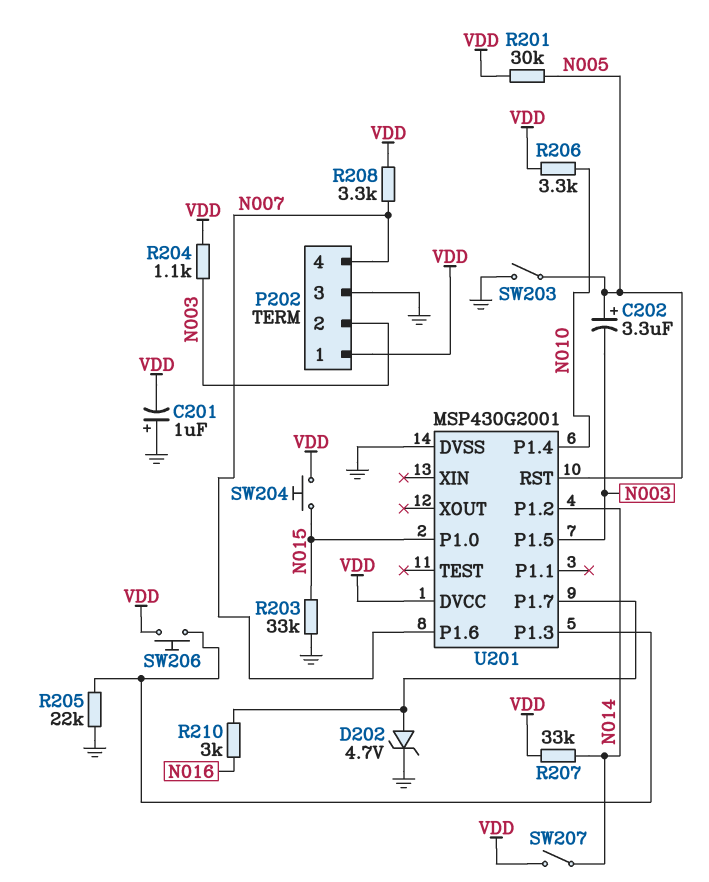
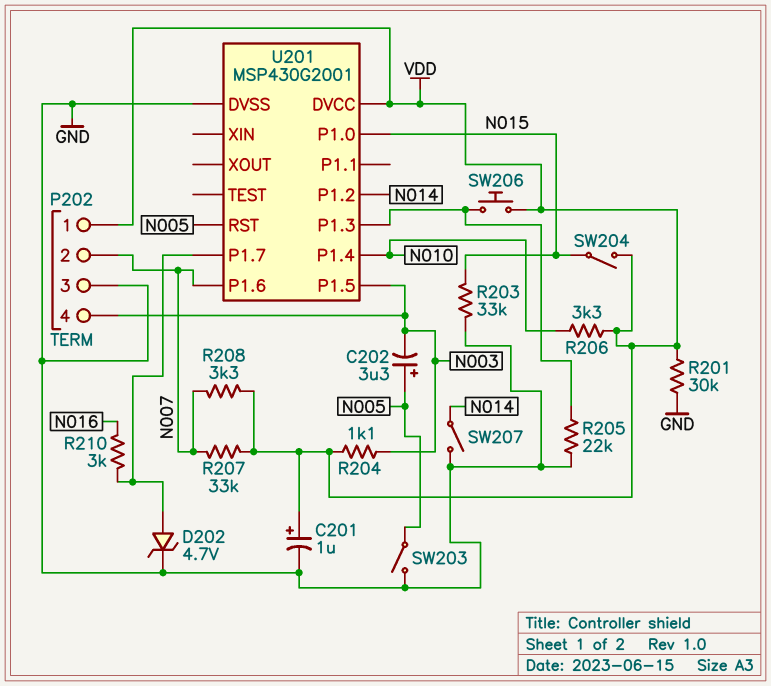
C201: 1uF (plus GND, minus VDD) -> 1uF (plus VDD, minus GND)
P202 pin 2: N003 -> N007
P202 pin 4: N007 -> N003
R201: 30k (N005, VDD) -> 30k (GND, VDD)
R207: 33k (N014, VDD) -> 33k (N007, VDD)
SW204: button (N015, VDD) -> switch (N015, VDD)
SW207: switch (N014, VDD) -> switch (GND, N014)

